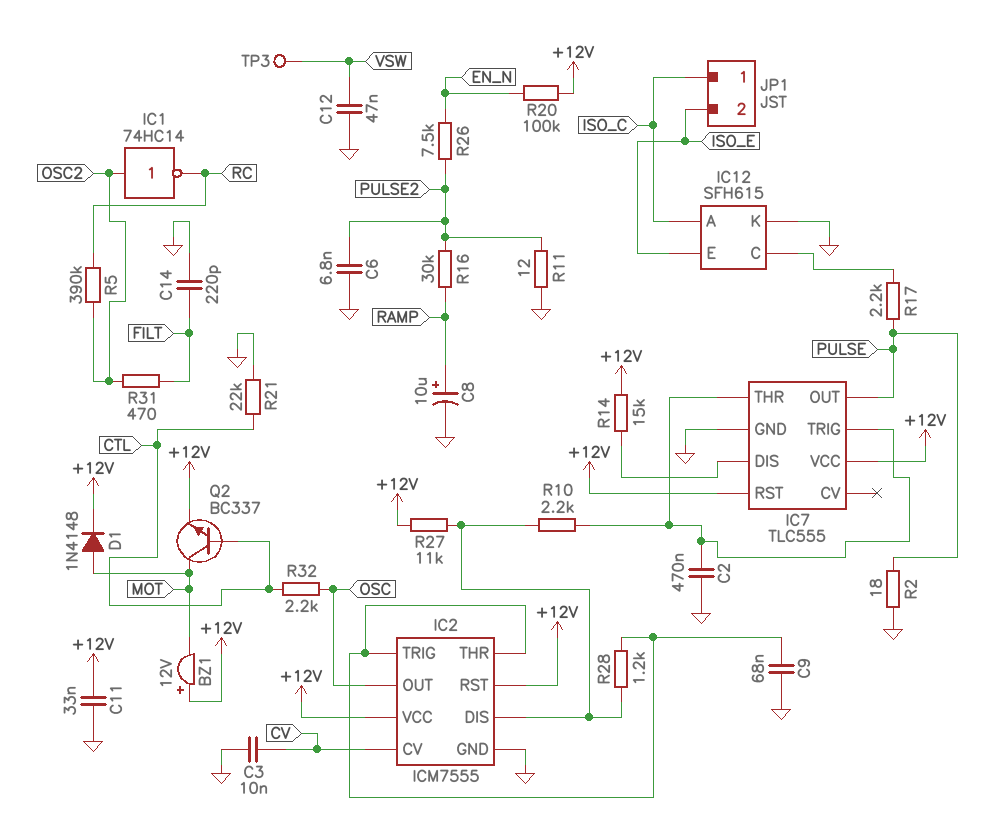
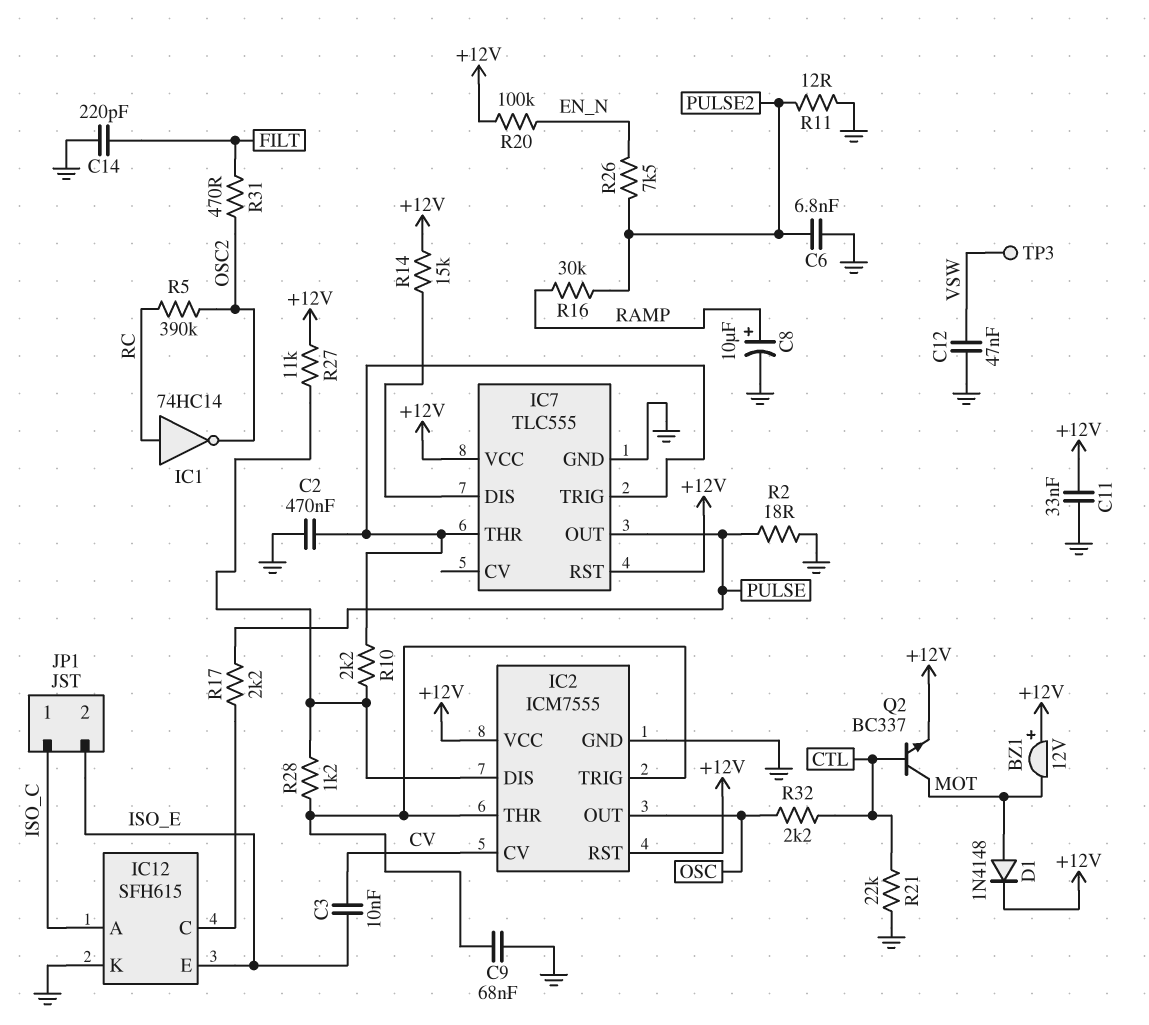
C3: 10nF (CV, GND) -> 10nF (CV, ISO_E)
IC1: NOT 74HC14 (in OSC2, out RC) -> NOT 74HC14 (in RC, out OSC2)

